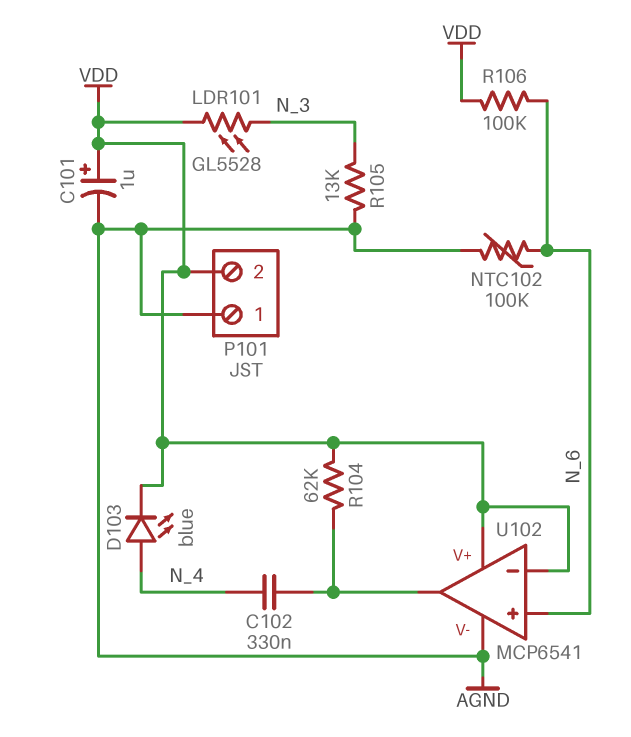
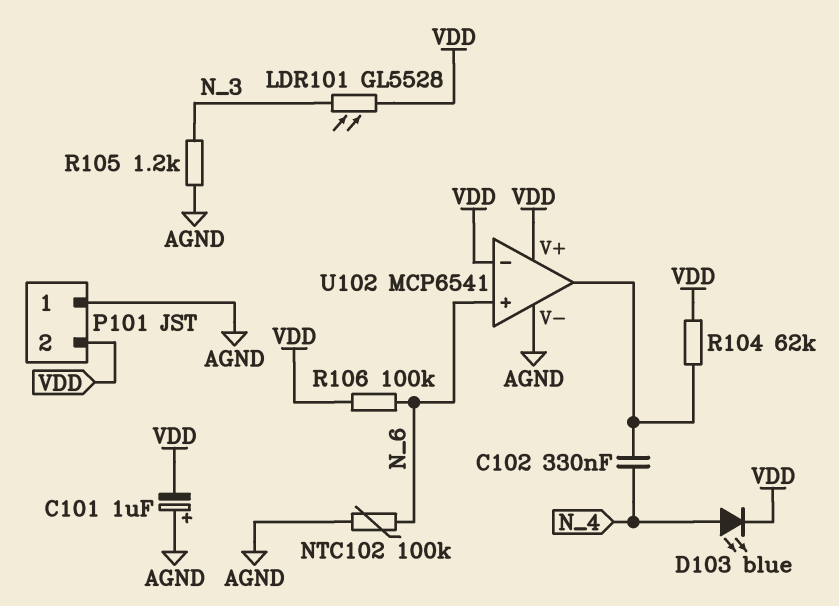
C101: 1uF (plus VDD, minus AGND) -> 1uF (plus AGND, minus VDD)
R105: 13k (AGND, N_3) -> 1.2k (AGND, N_3)

